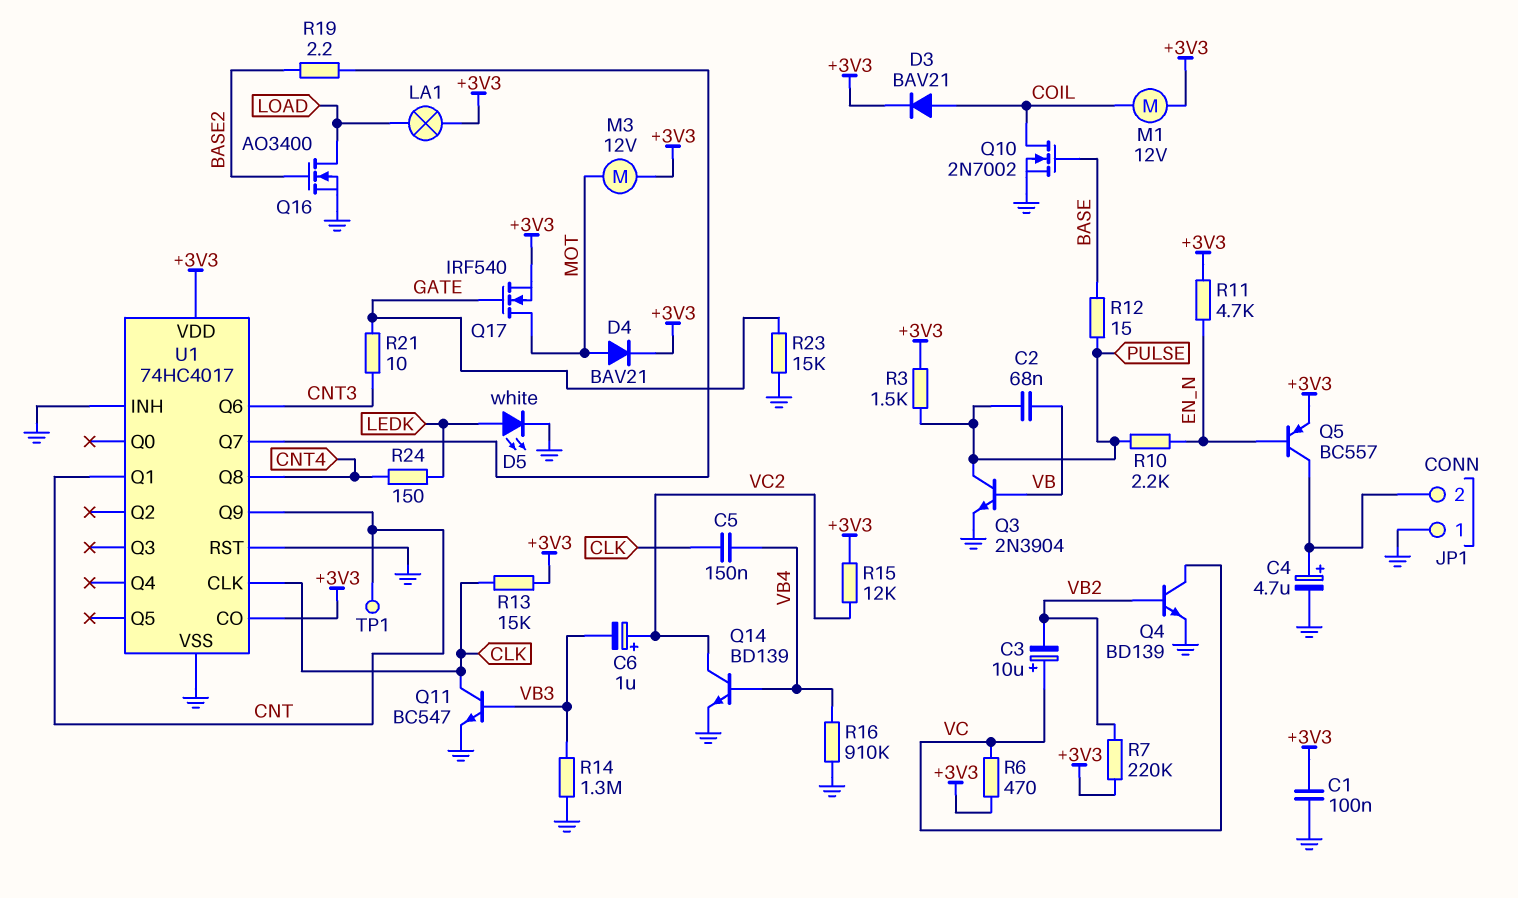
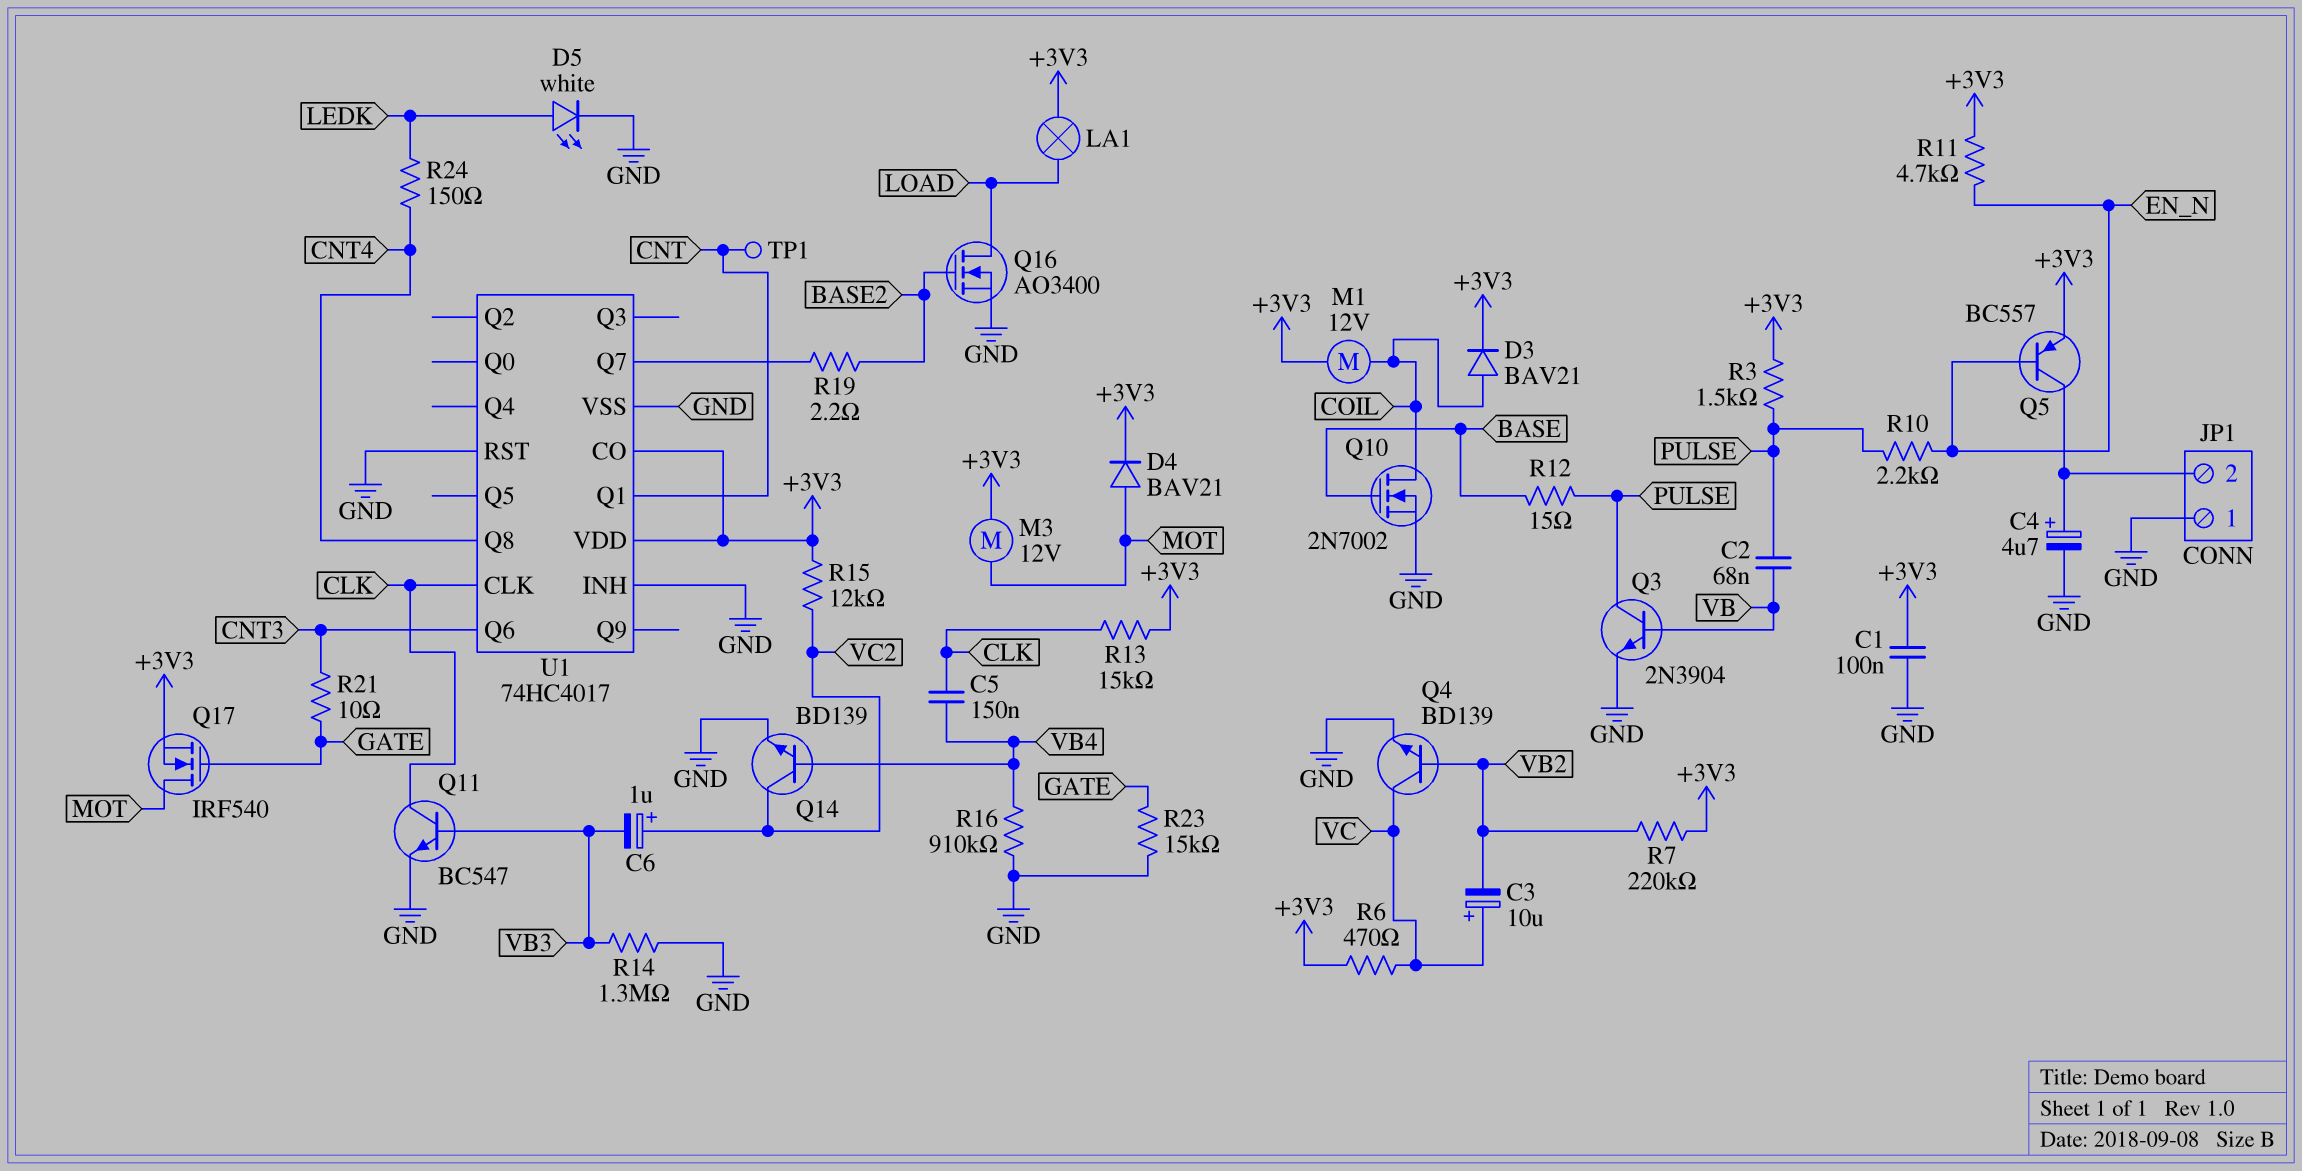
U1 pin Q9: CNT -> none

